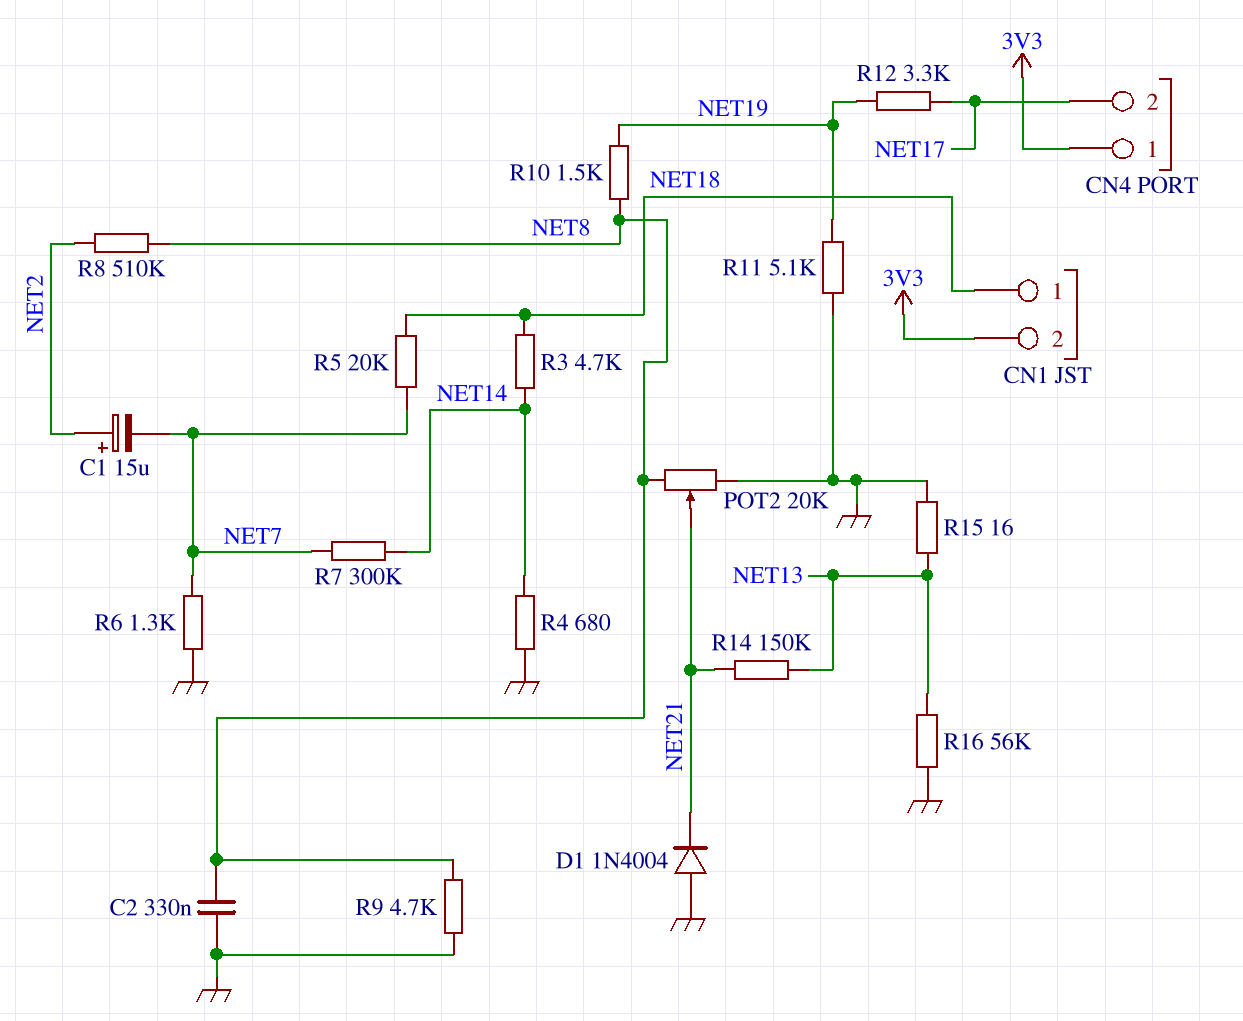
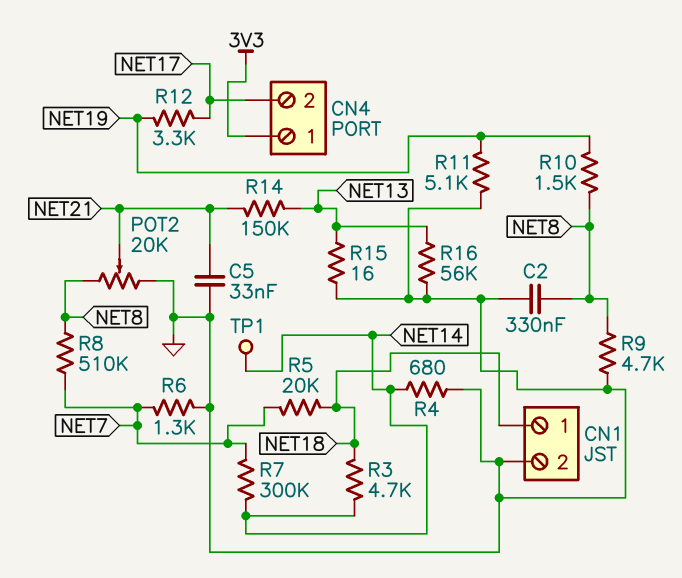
C1: 15uF (plus NET2, minus NET7) -> none
C5: none -> 33nF (GND, NET21)
CN1 pin 2: 3V3 -> GND
D1: diode 1N4004 (A GND, K NET21) -> none
R8: 510k (NET2, NET8) -> 510k (NET7, NET8)
TP1: none -> test point (NET14)

